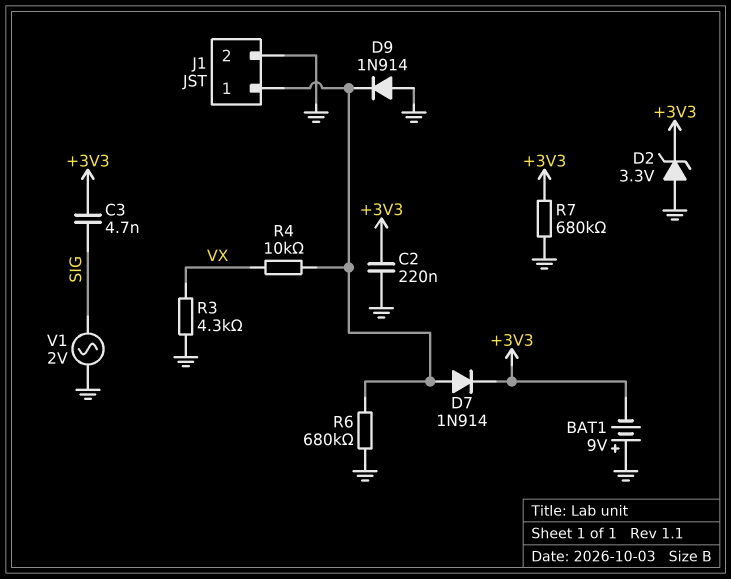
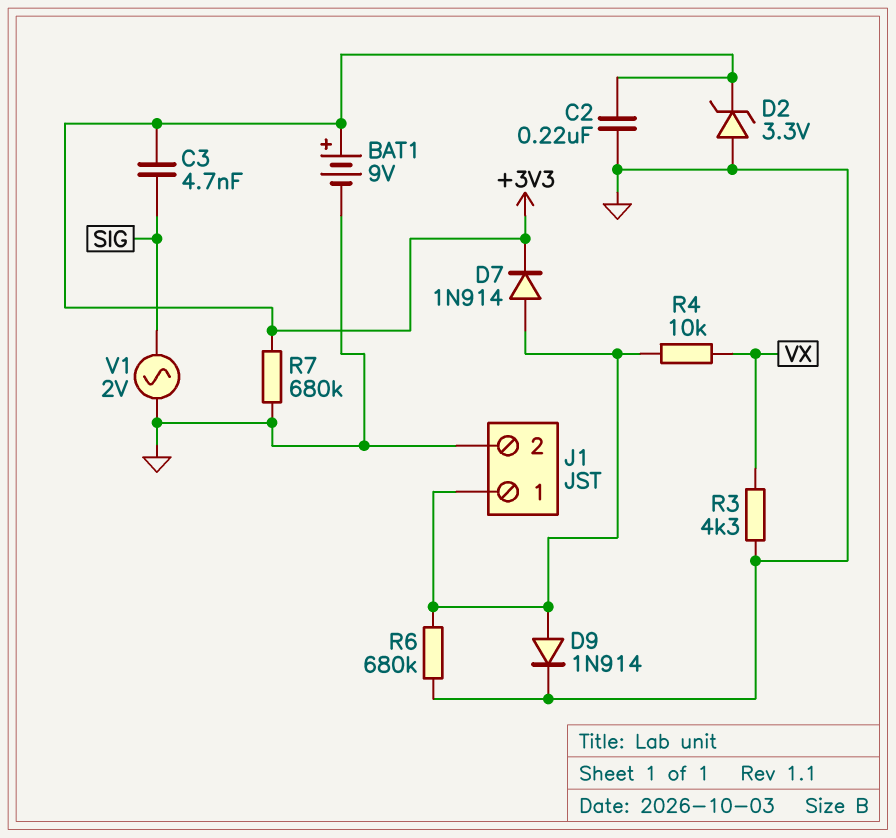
BAT1: 9V (plus GND, minus +3V3) -> 9V (plus +3V3, minus GND)
D9: diode 1N914 (A GND, K J1/1) -> diode 1N914 (A J1/1, K GND)

